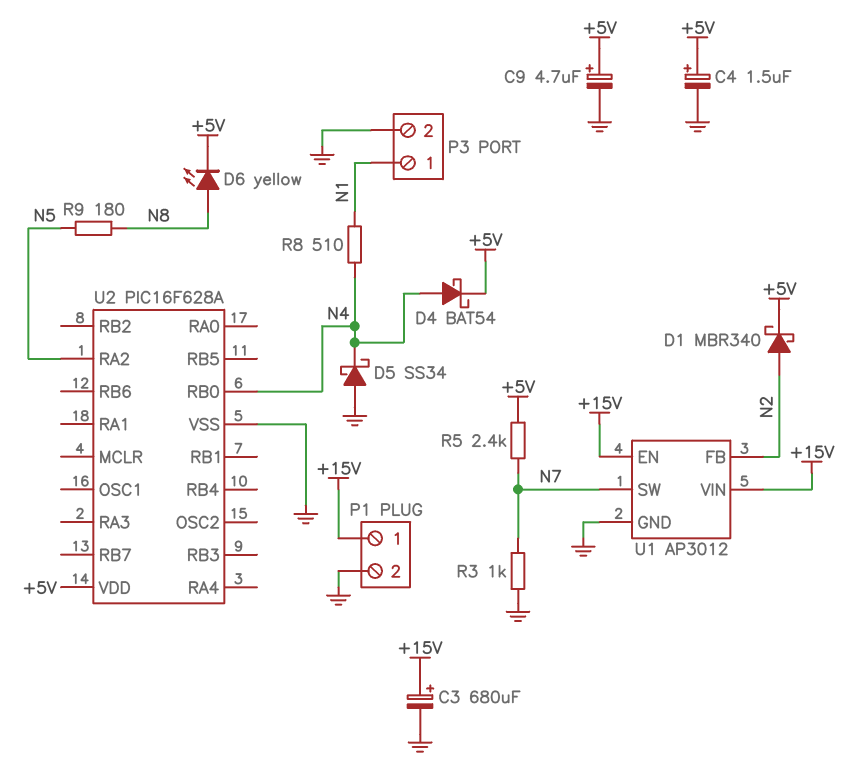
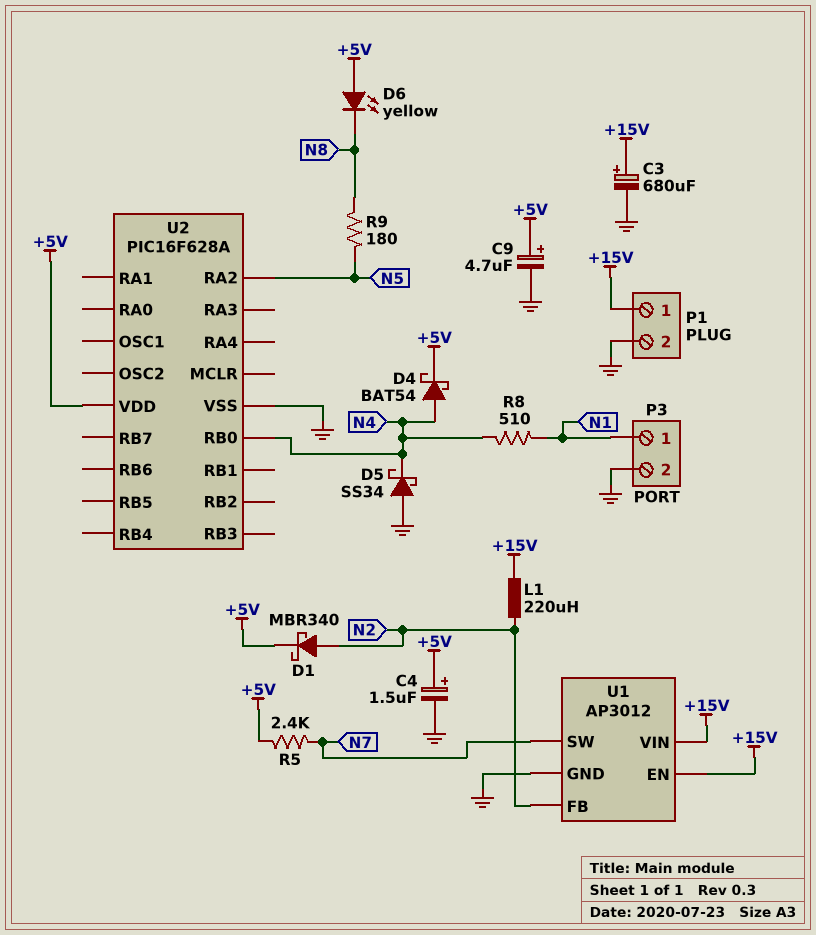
D6: LED yellow (A N8, K +5V) -> LED yellow (A +5V, K N8)
L1: none -> 220uH (+15V, N2)
R3: 1k (GND, N7) -> none

